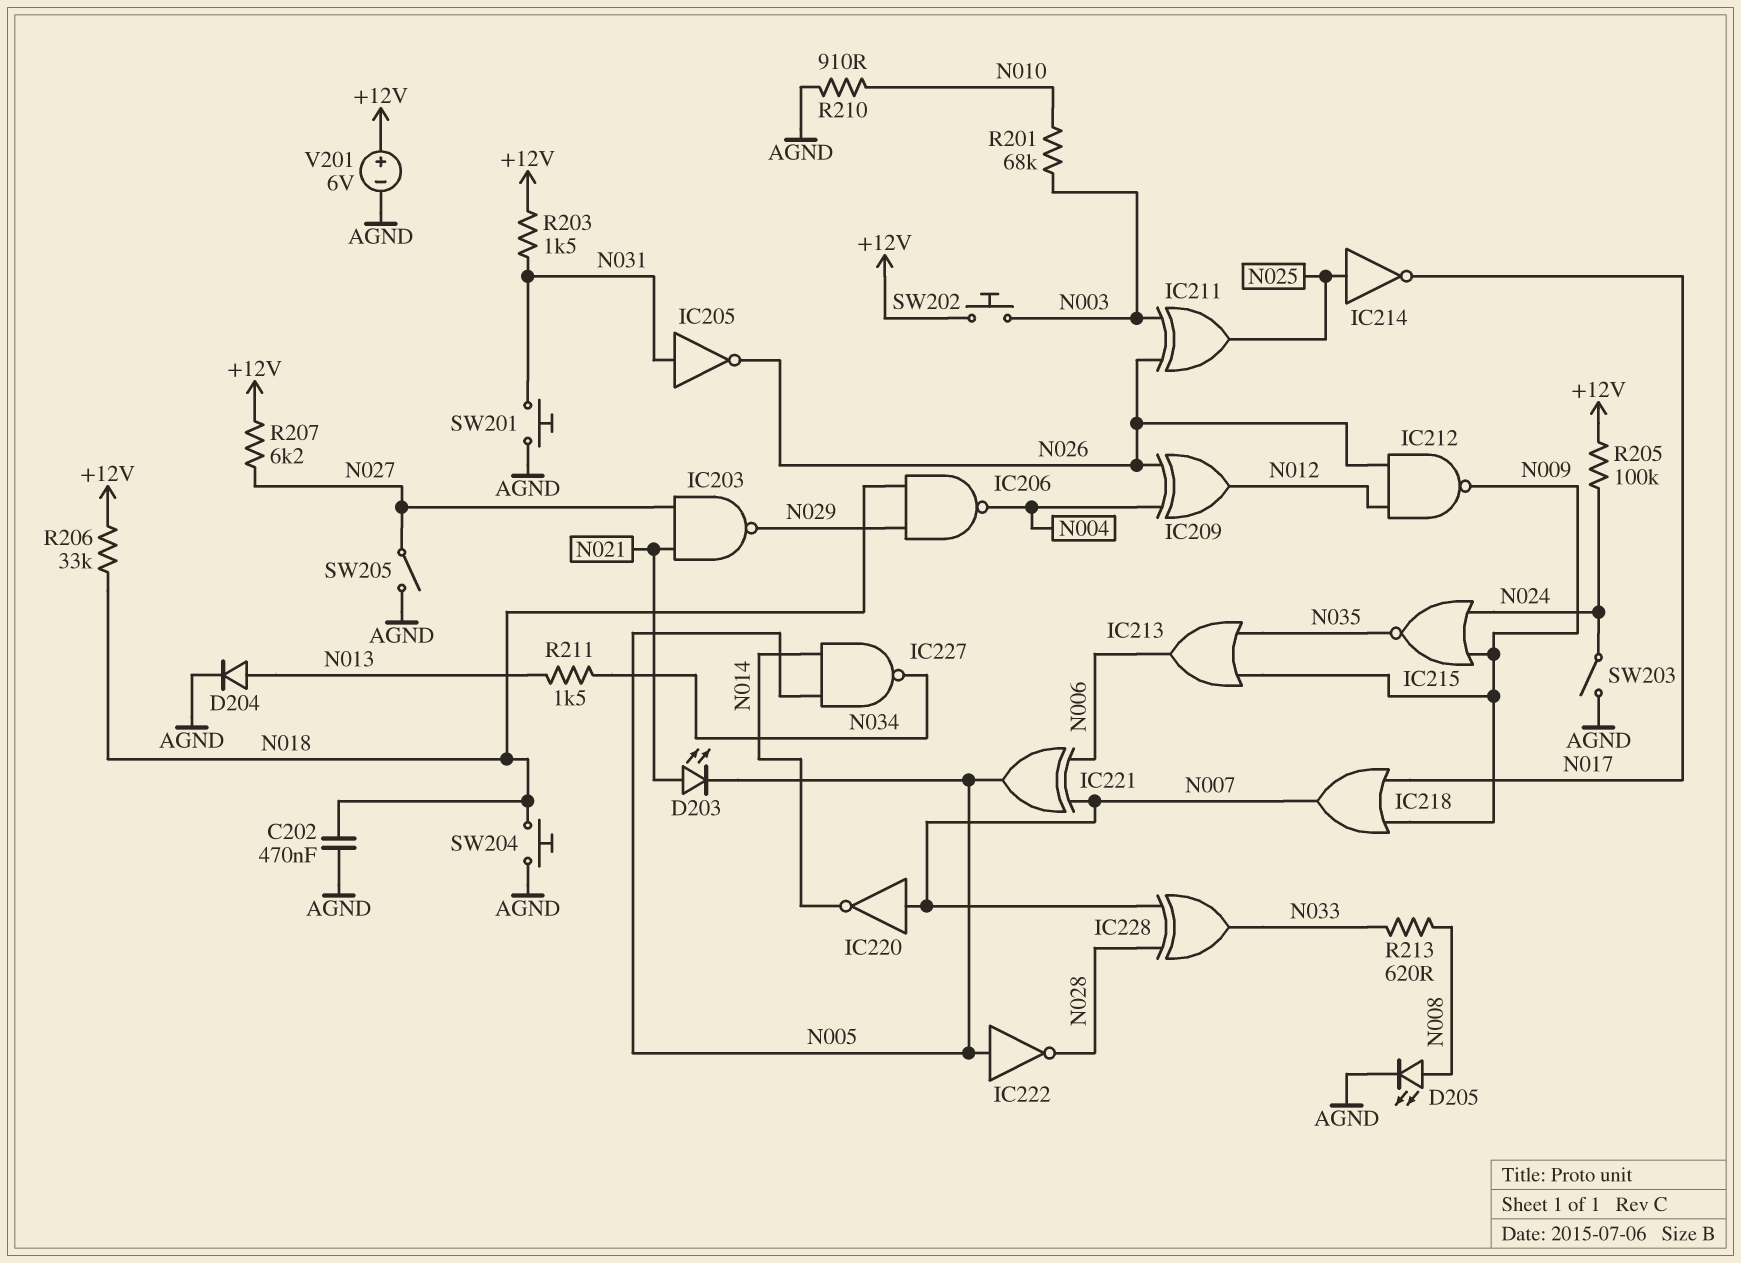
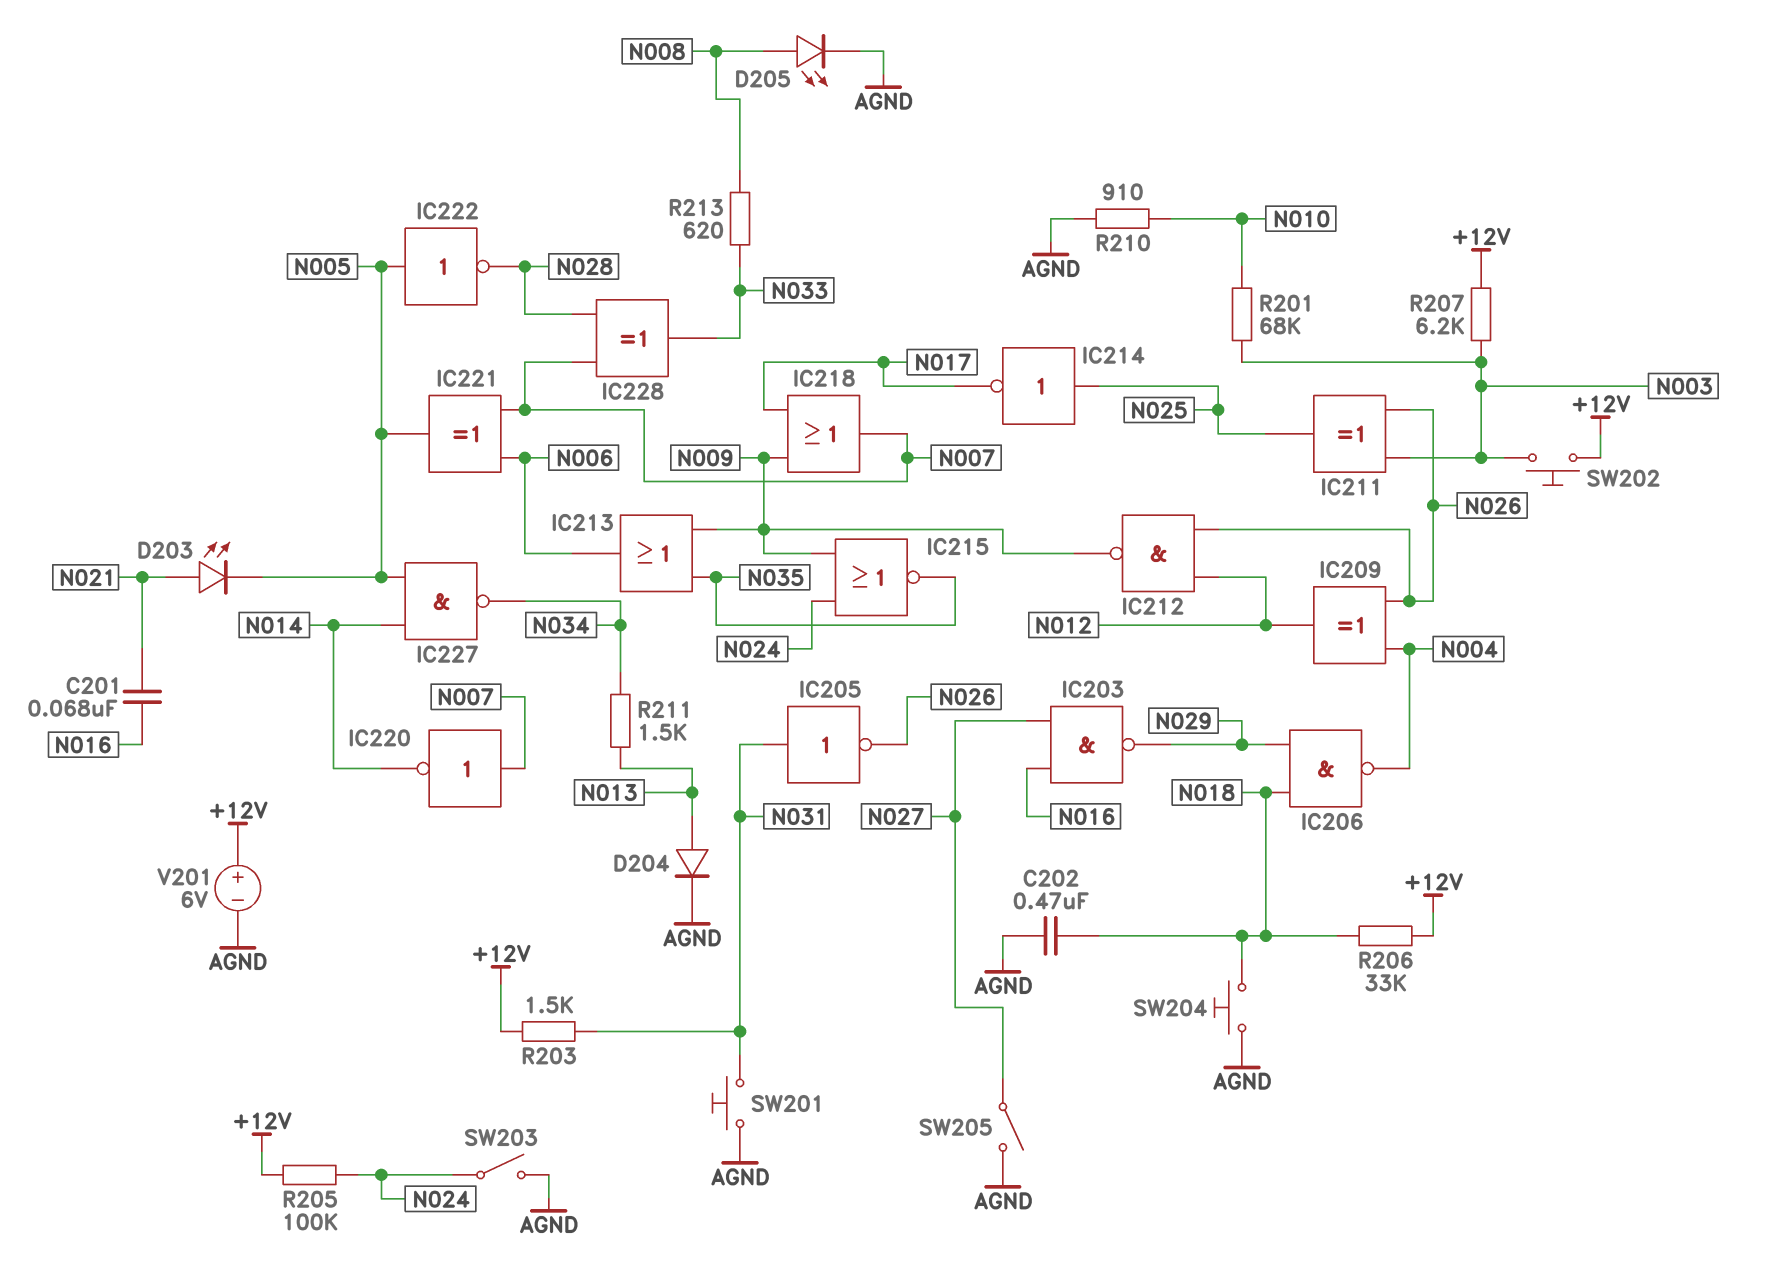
C201: none -> 68nF (N016, N021)
IC203: NAND (in N021, in N027, out N029) -> NAND (in N016, in N027, out N029)
R207: 6.2k (+12V, N027) -> 6.2k (+12V, N003)

